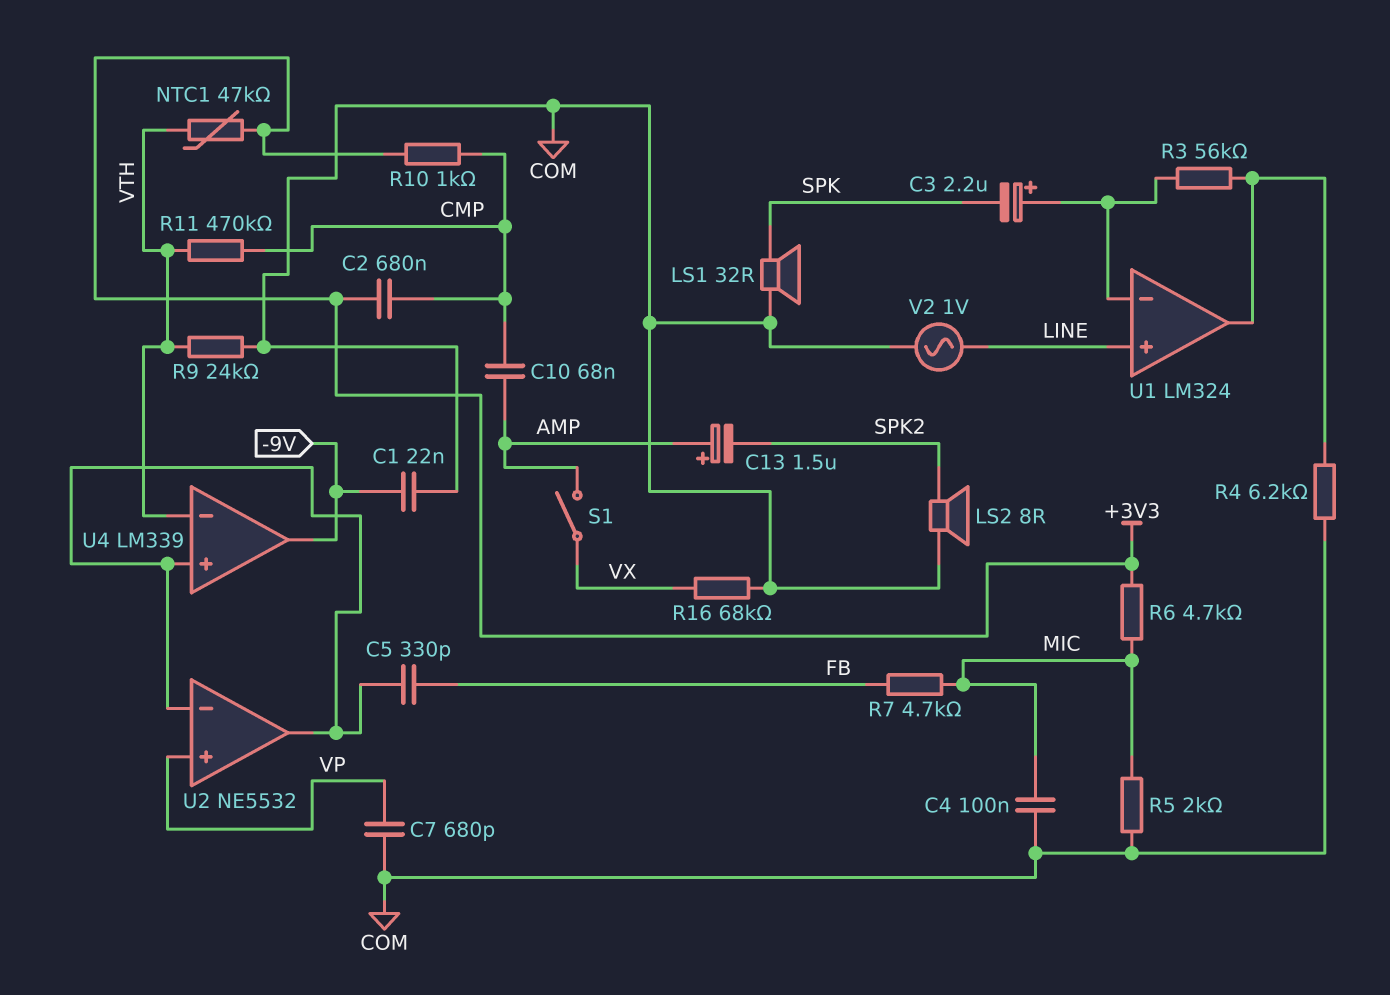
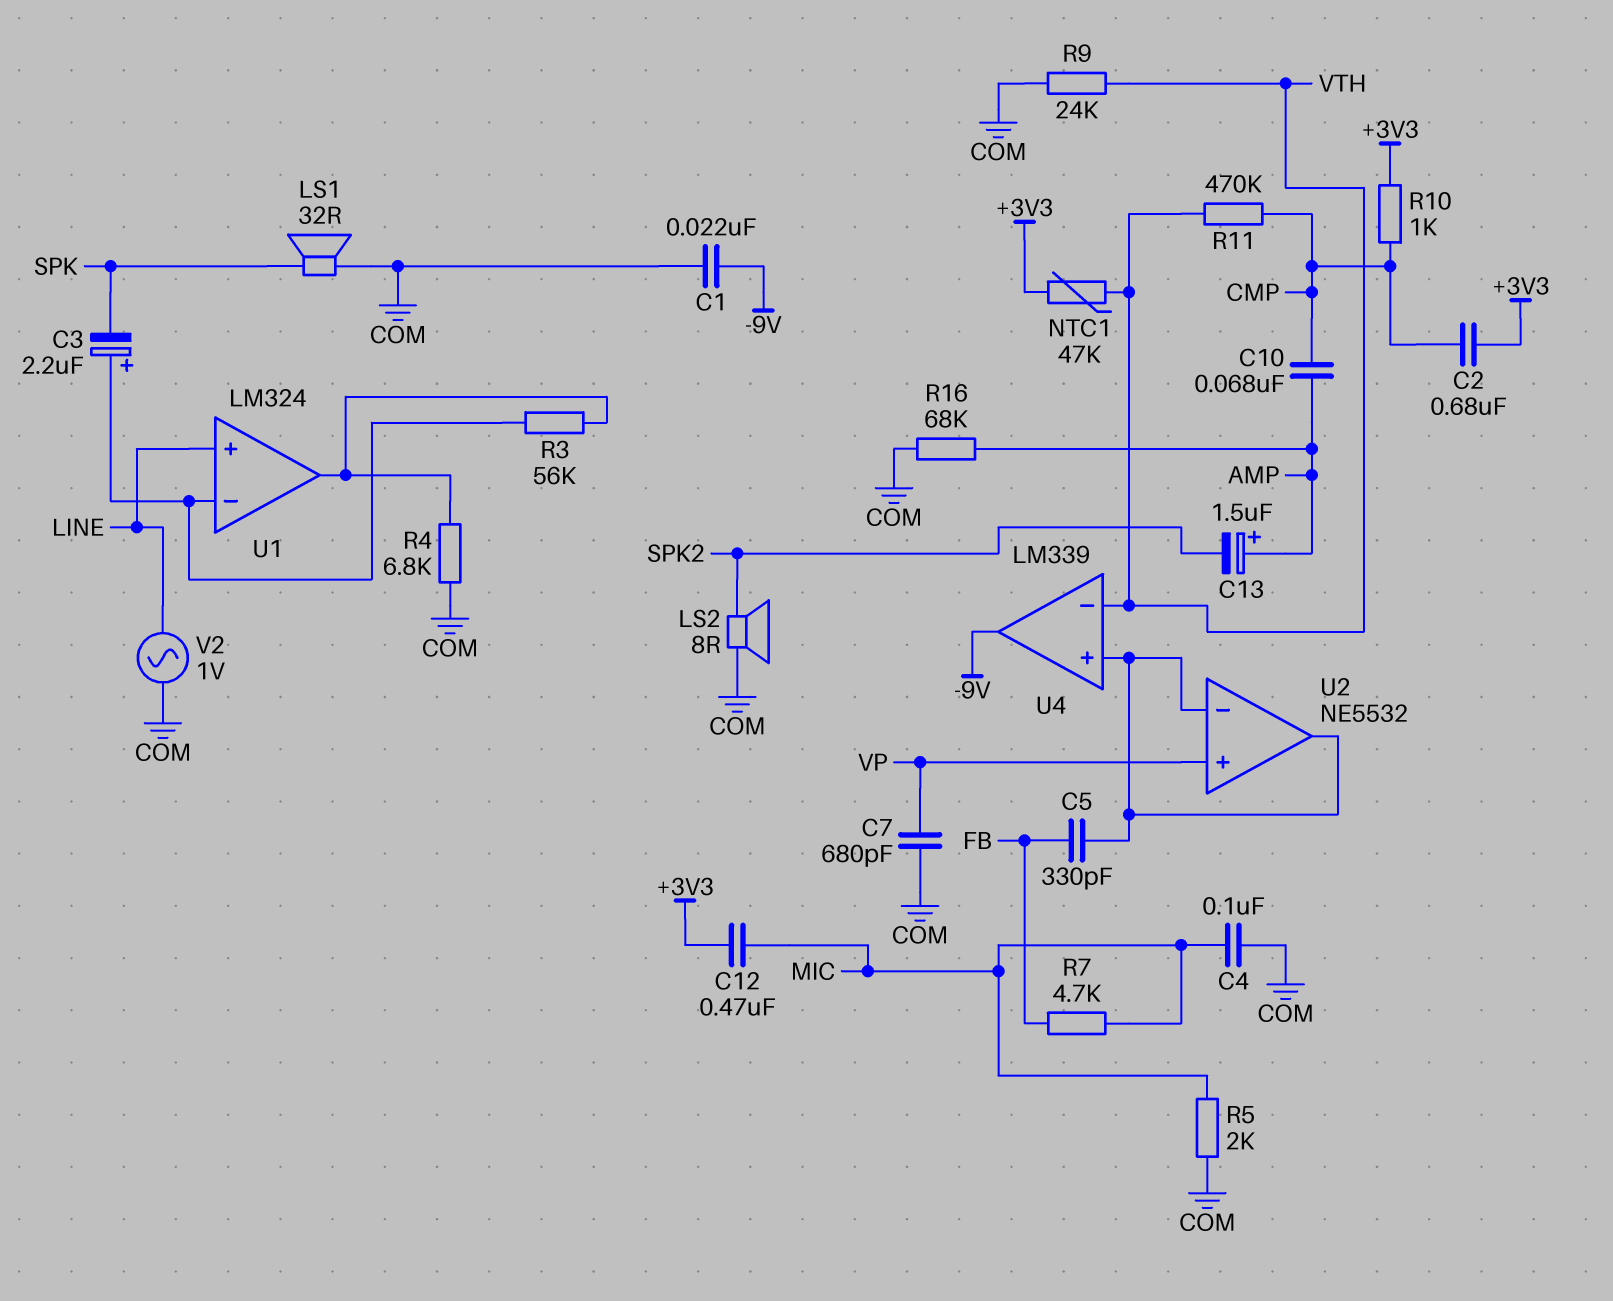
C12: none -> 470nF (+3V3, MIC)
R4: 6.2k (COM, U1/out) -> 6.8k (COM, U1/out)
R6: 4.7k (+3V3, MIC) -> none
R16: 68k (COM, VX) -> 68k (AMP, COM)
S1: switch (AMP, VX) -> none

